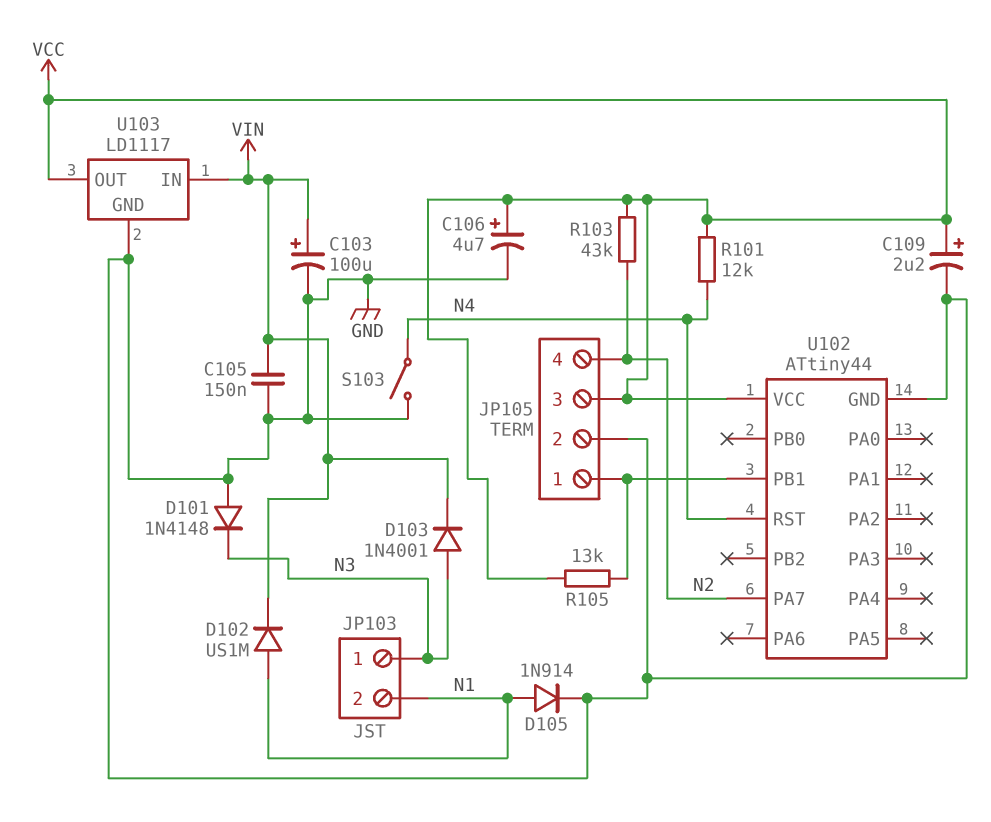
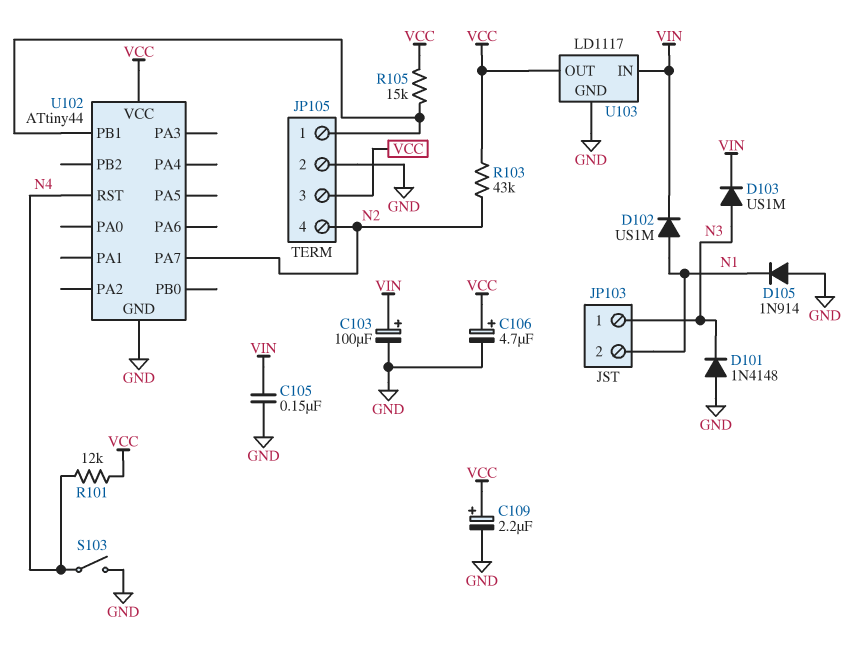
D103: diode 1N4001 (A N3, K VIN) -> diode US1M (A N3, K VIN)
D105: diode 1N914 (A N1, K GND) -> diode 1N914 (A GND, K N1)
R105: 13k (JP105/1, VCC) -> 15k (JP105/1, VCC)

